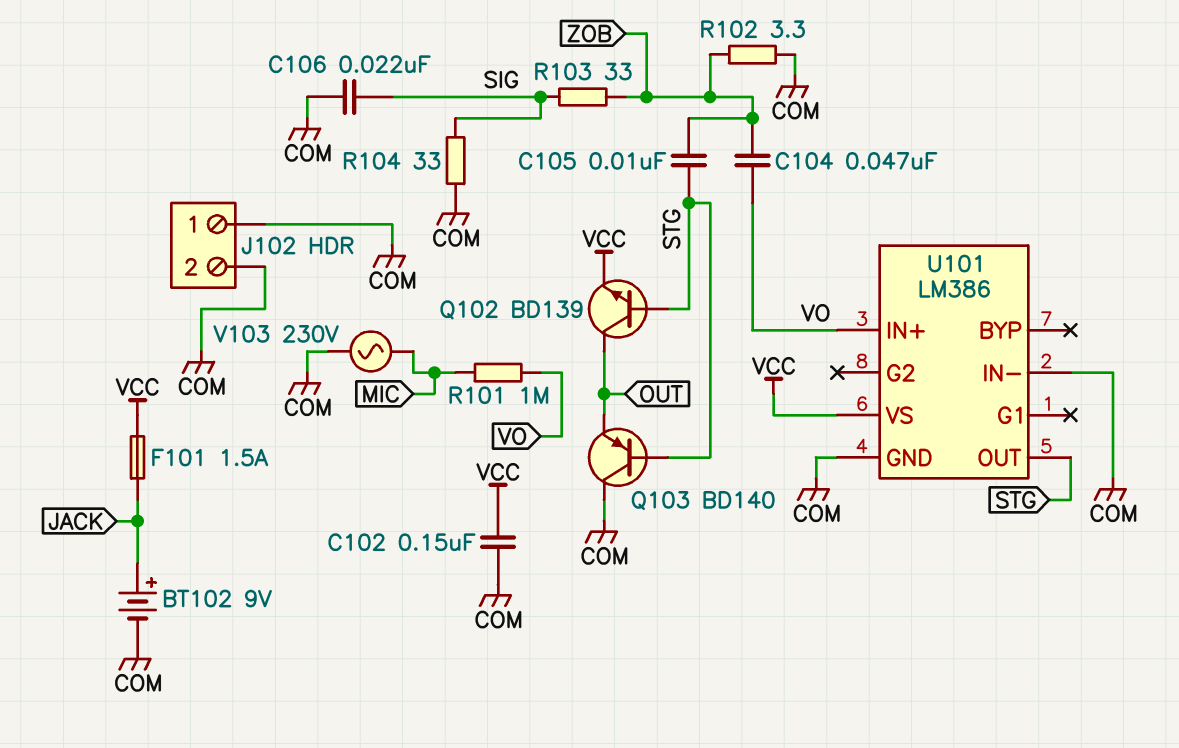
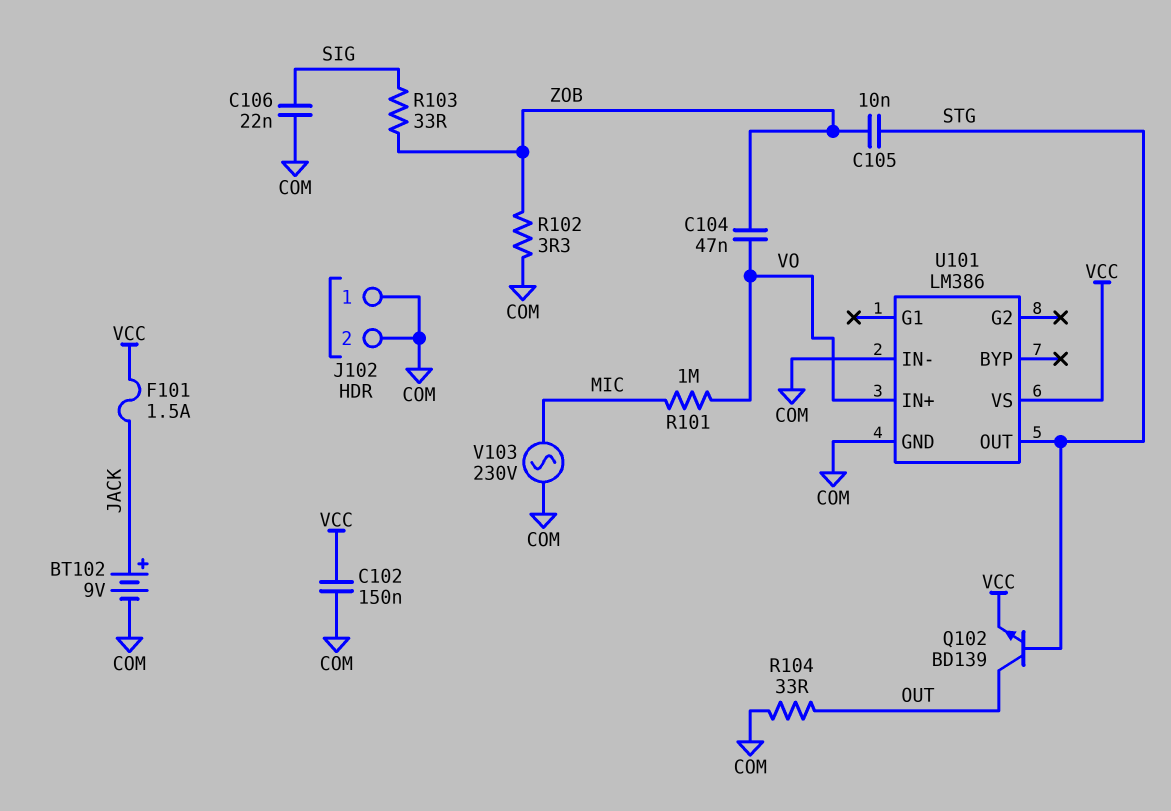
Q103: PNP BD140 (B STG, C COM, E OUT) -> none
R104: 33 (COM, SIG) -> 33 (COM, OUT)

